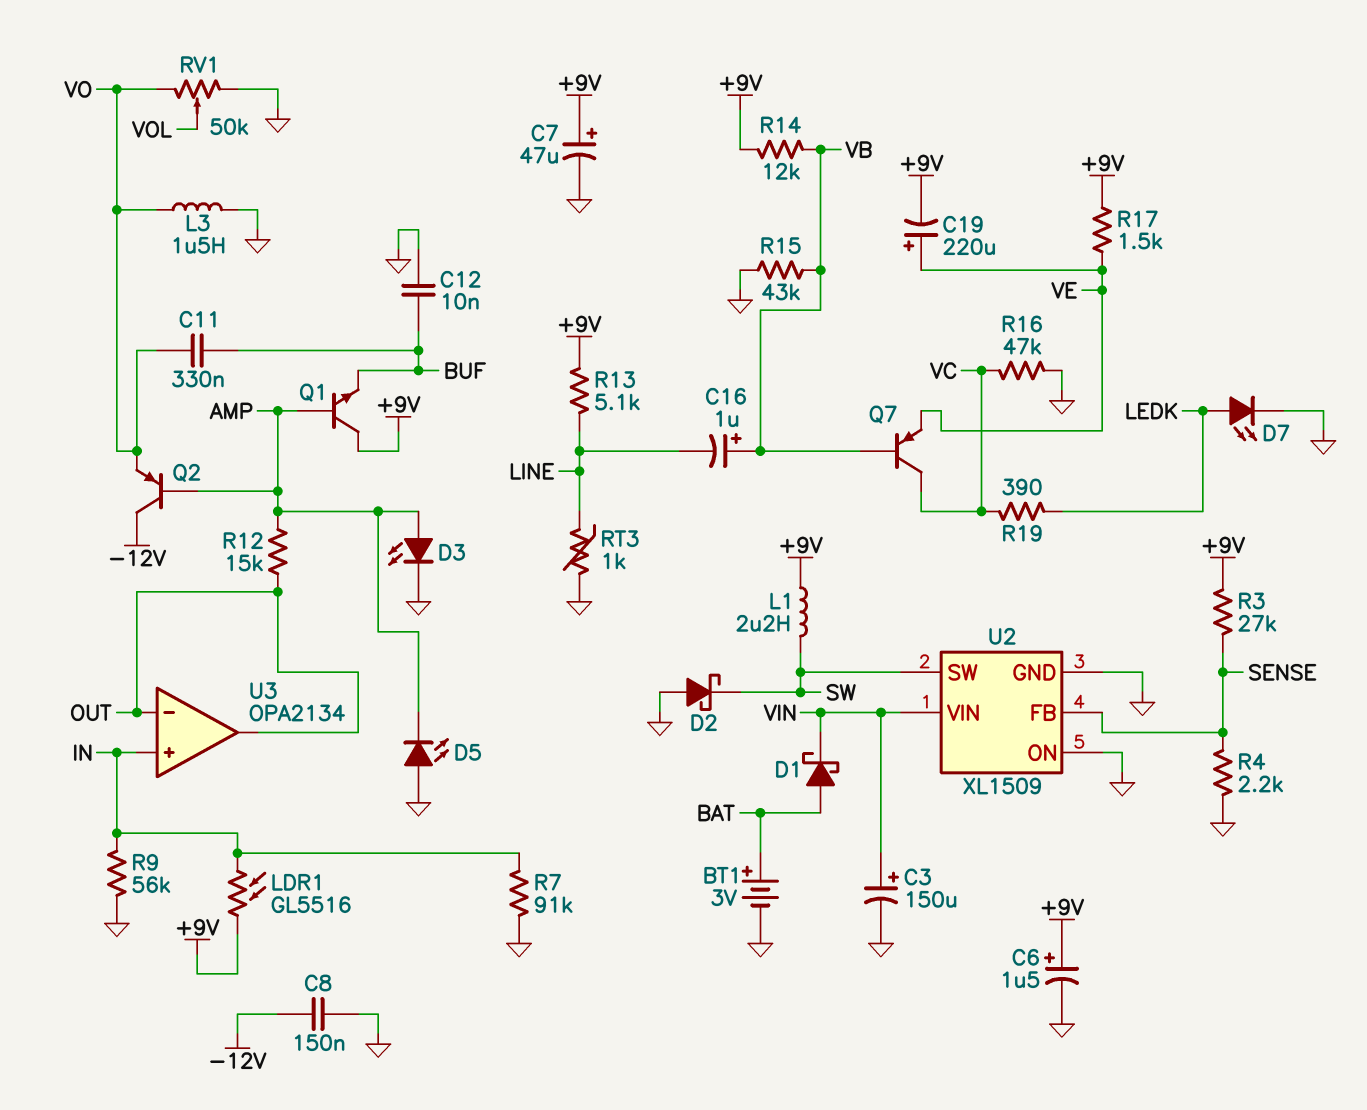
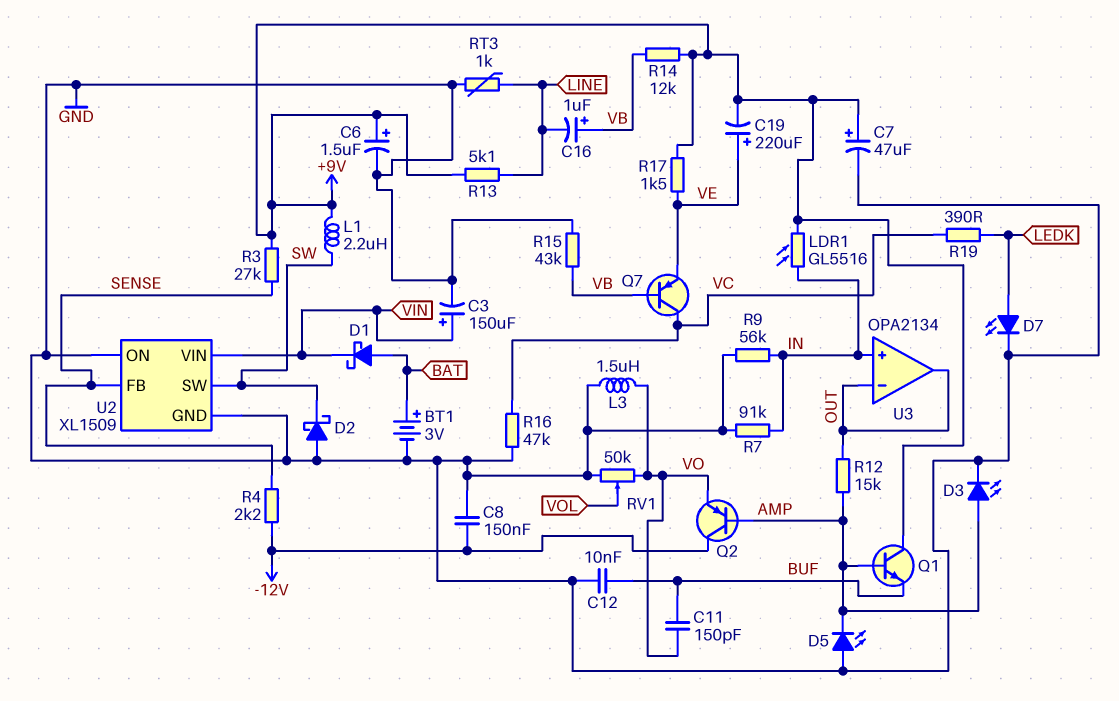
C11: 330nF (BUF, VO) -> 150pF (BUF, VO)
R4: 2.2k (GND, SENSE) -> 2.2k (-12V, SENSE)

